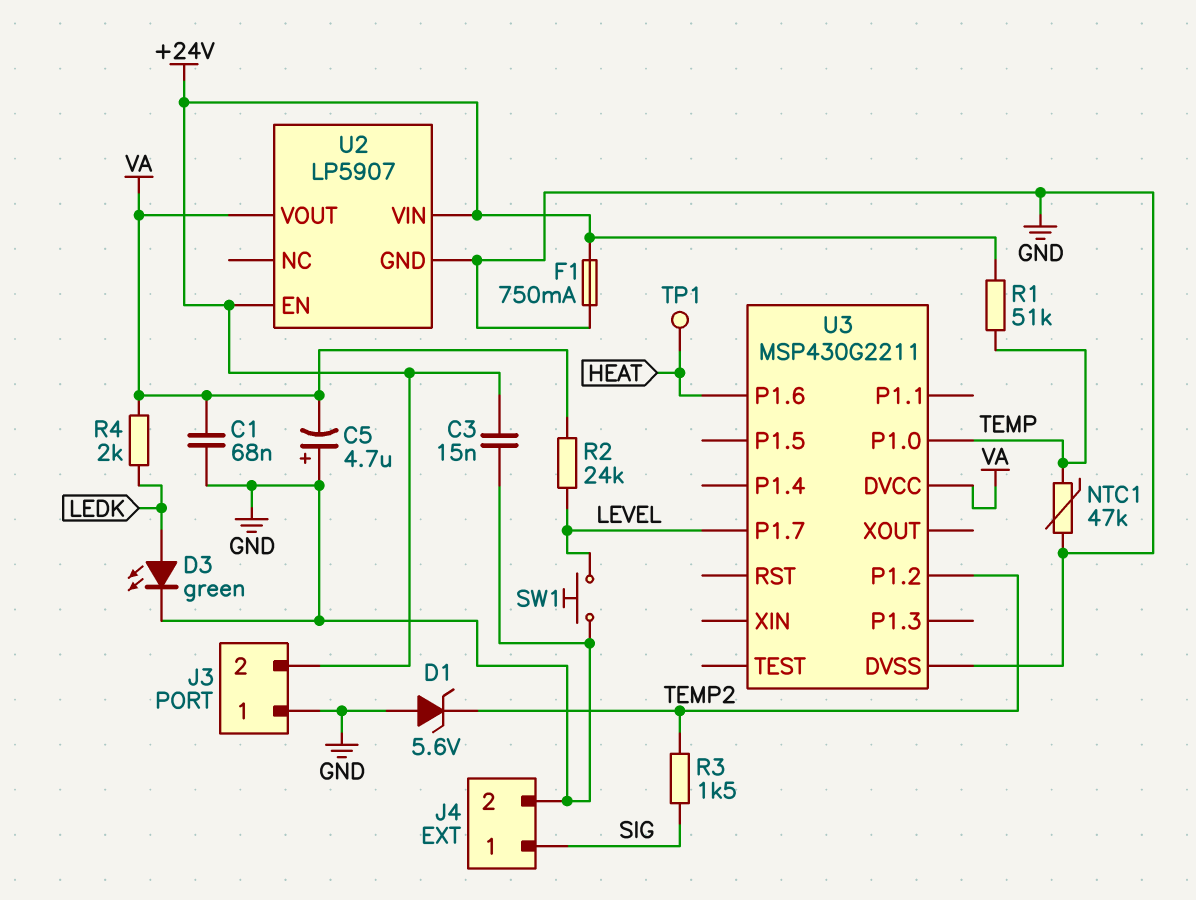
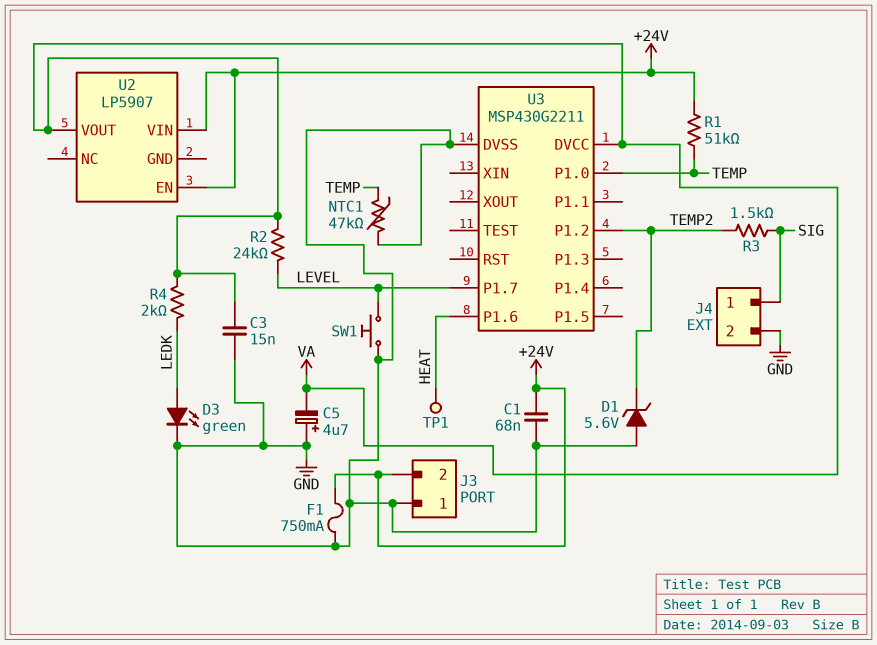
C1: 68nF (GND, VA) -> 68nF (+24V, GND)
C3: 15nF (+24V, GND) -> 15nF (GND, VA)
U2 pin GND: GND -> none

